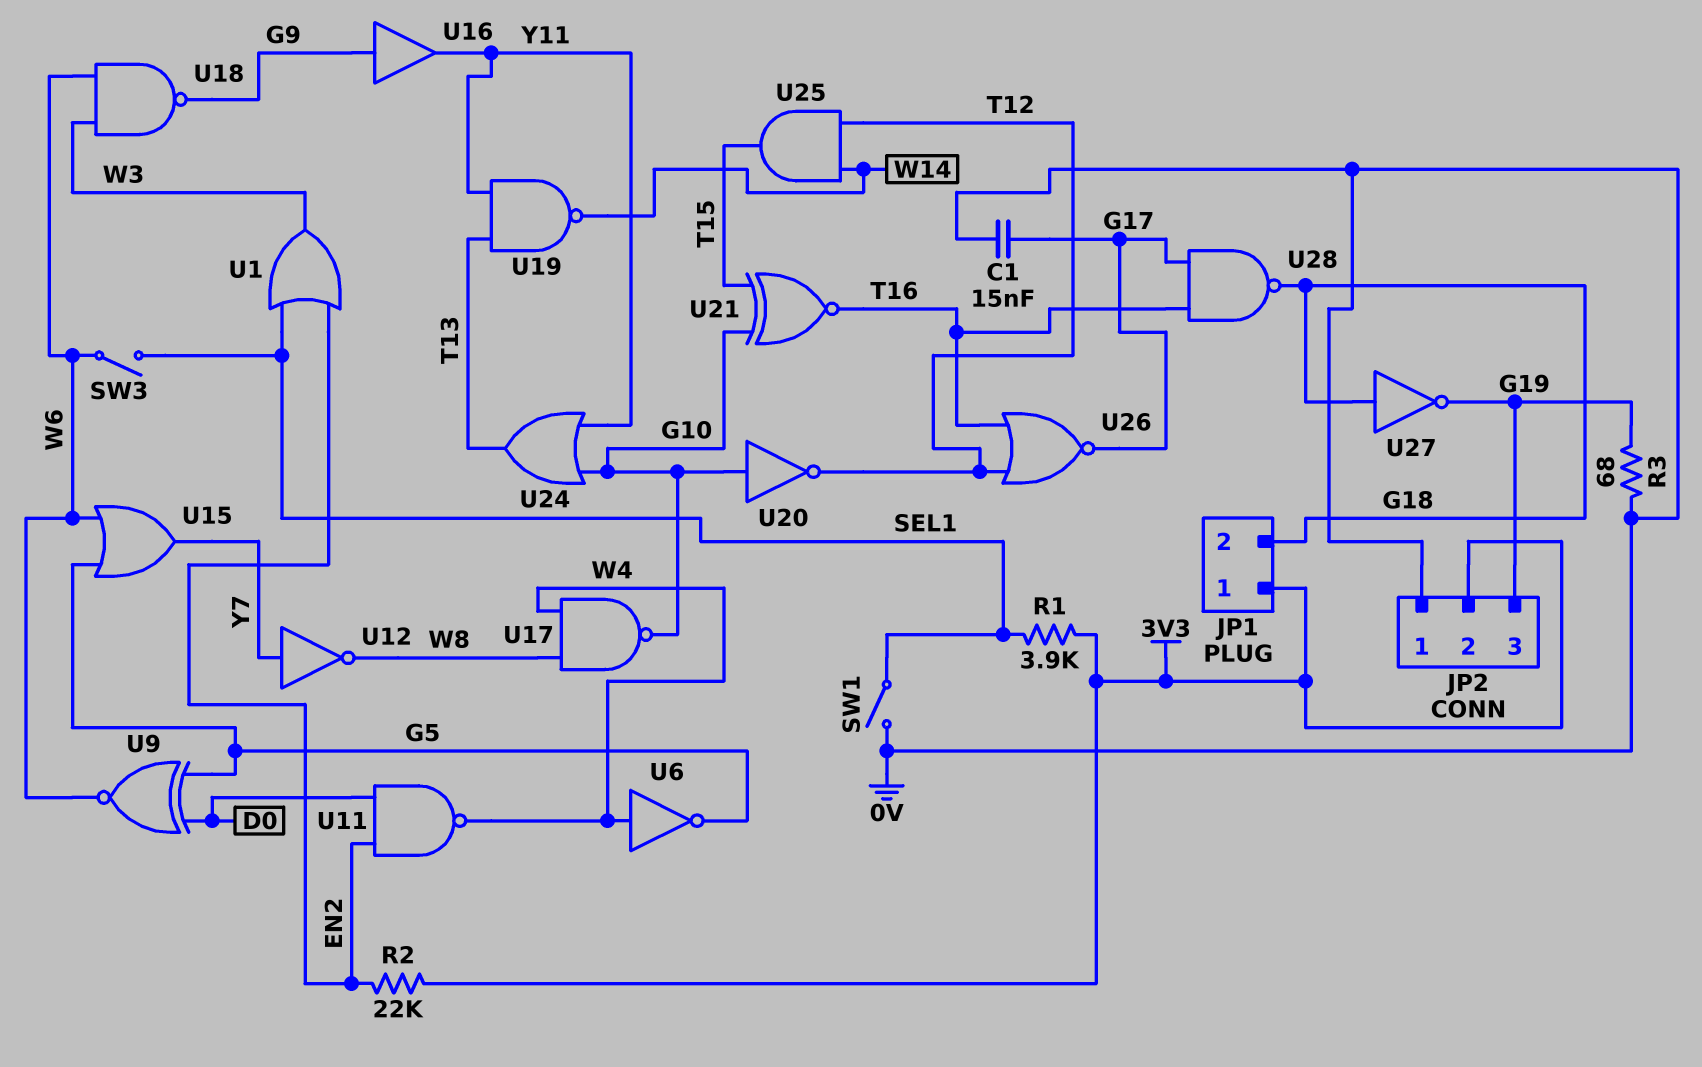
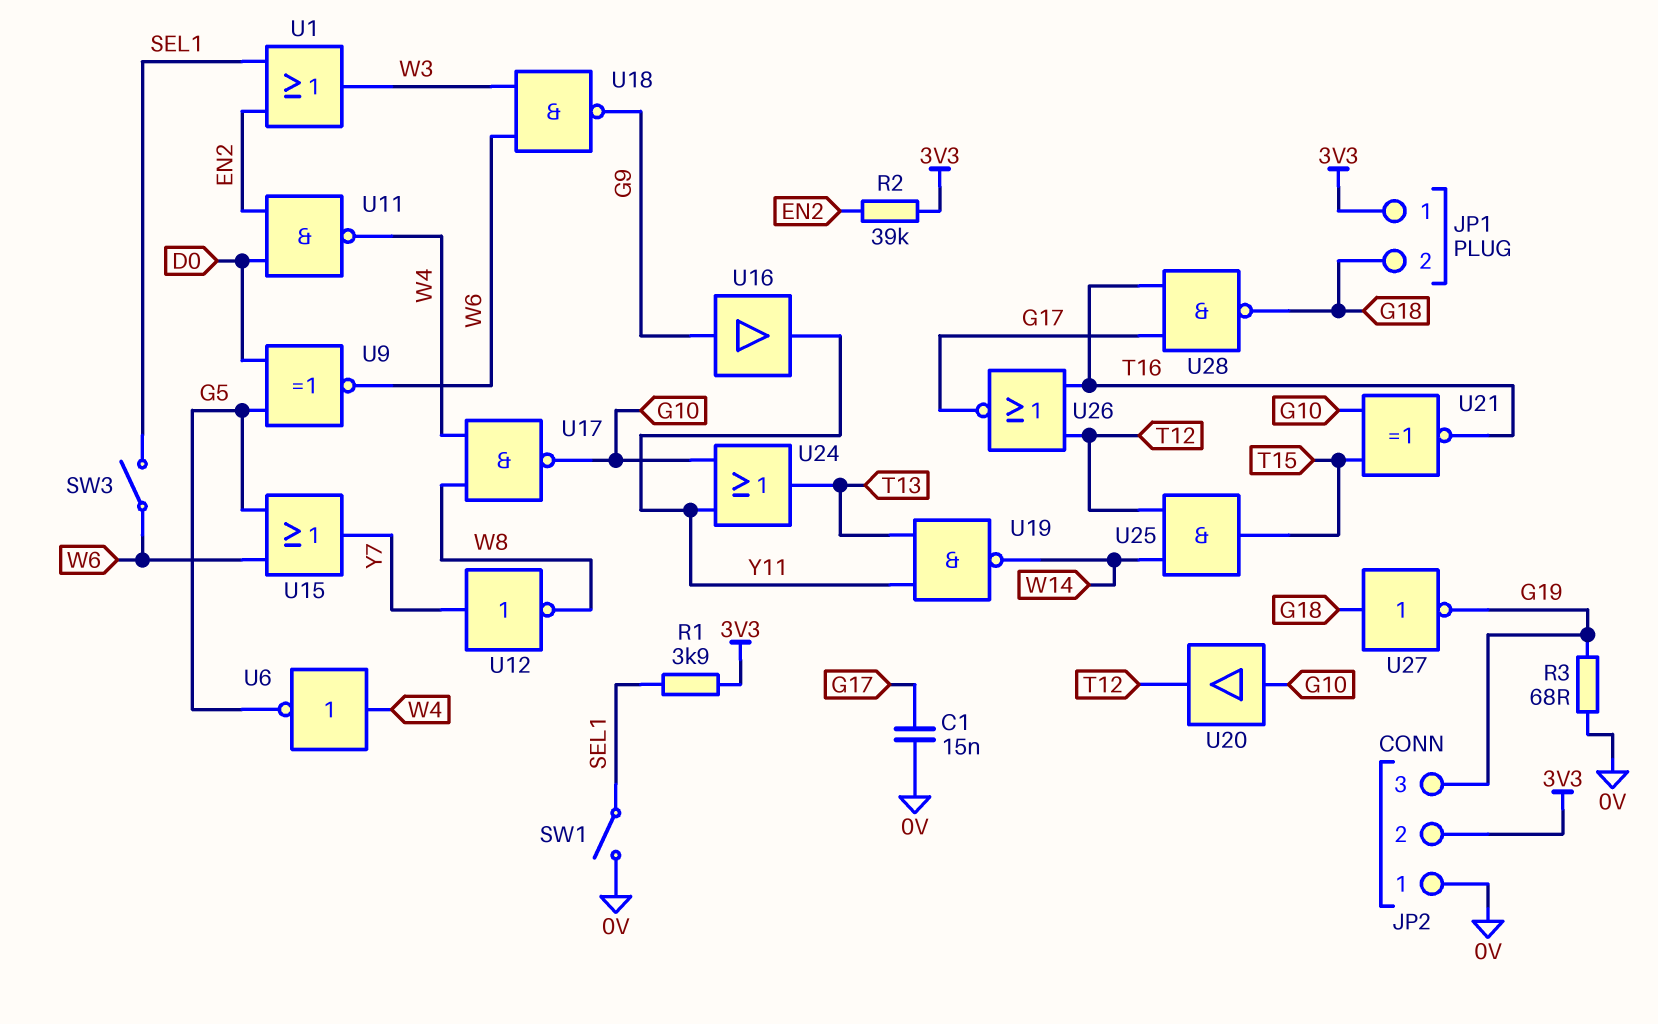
R2: 22k (3V3, EN2) -> 39k (3V3, EN2)
U20: NOT (in G10, out T12) -> buffer (in G10, out T12)

